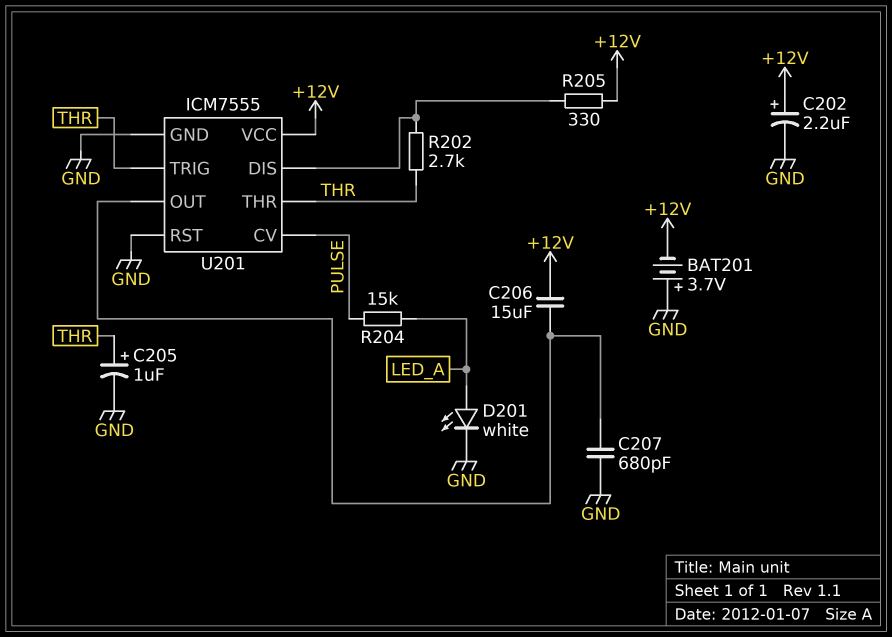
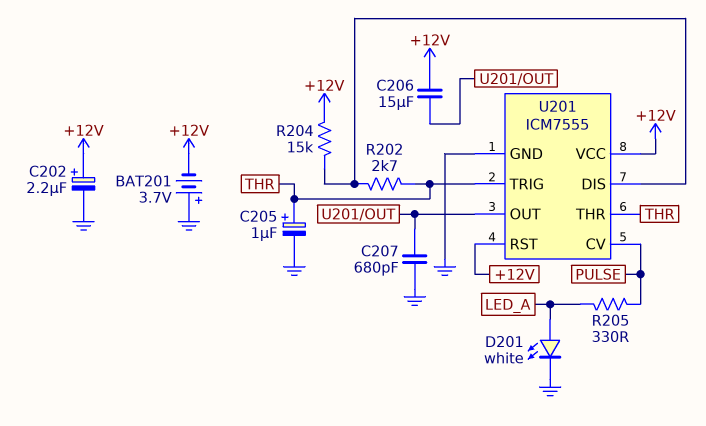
R204: 15k (LED_A, PULSE) -> 15k (+12V, U201/DIS)
R205: 330 (+12V, U201/DIS) -> 330 (LED_A, PULSE)
U201 pin RST: GND -> +12V

